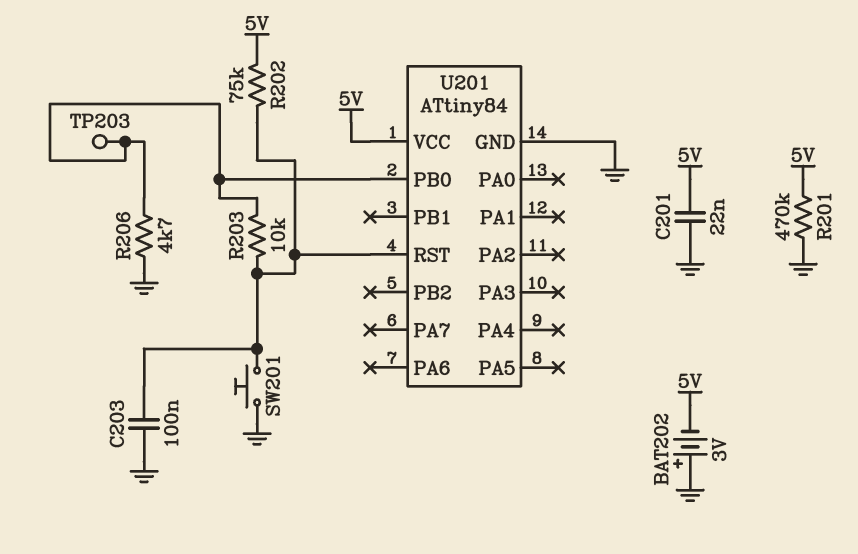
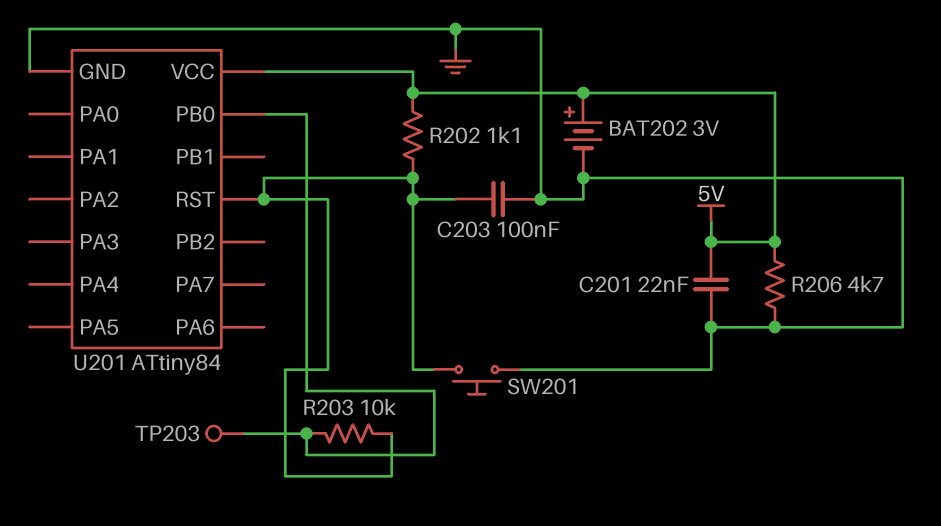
BAT202: 3V (plus GND, minus 5V) -> 3V (plus 5V, minus GND)
R201: 470k (5V, GND) -> none
R202: 75k (5V, U201/RST) -> 1.1k (5V, U201/RST)
R206: 4.7k (GND, U201/PB0) -> 4.7k (5V, GND)

